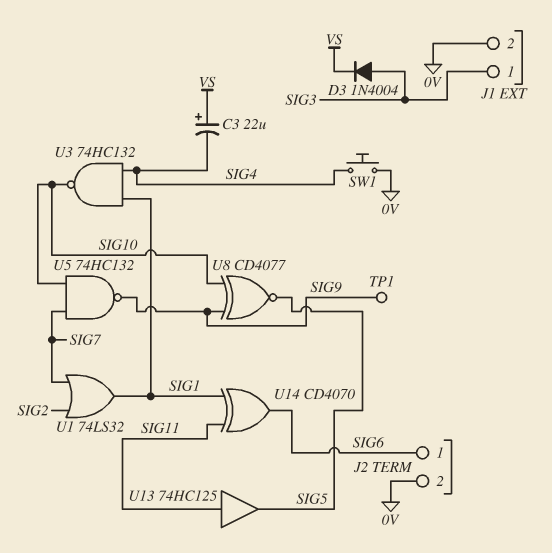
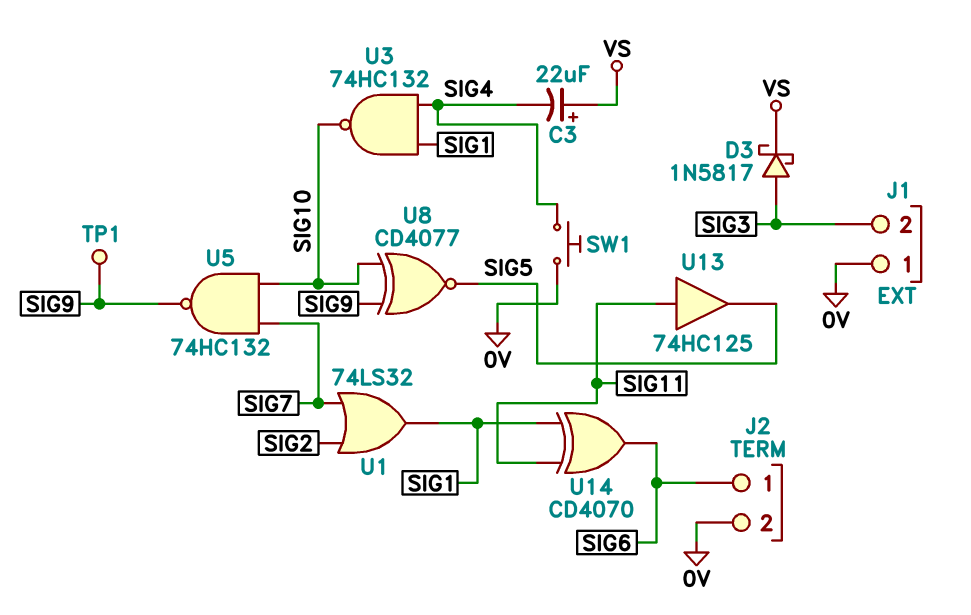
D3: diode 1N4004 (A SIG3, K VS) -> schottky 1N5817 (A SIG3, K VS)
J1 pin 1: SIG3 -> 0V
J1 pin 2: 0V -> SIG3

